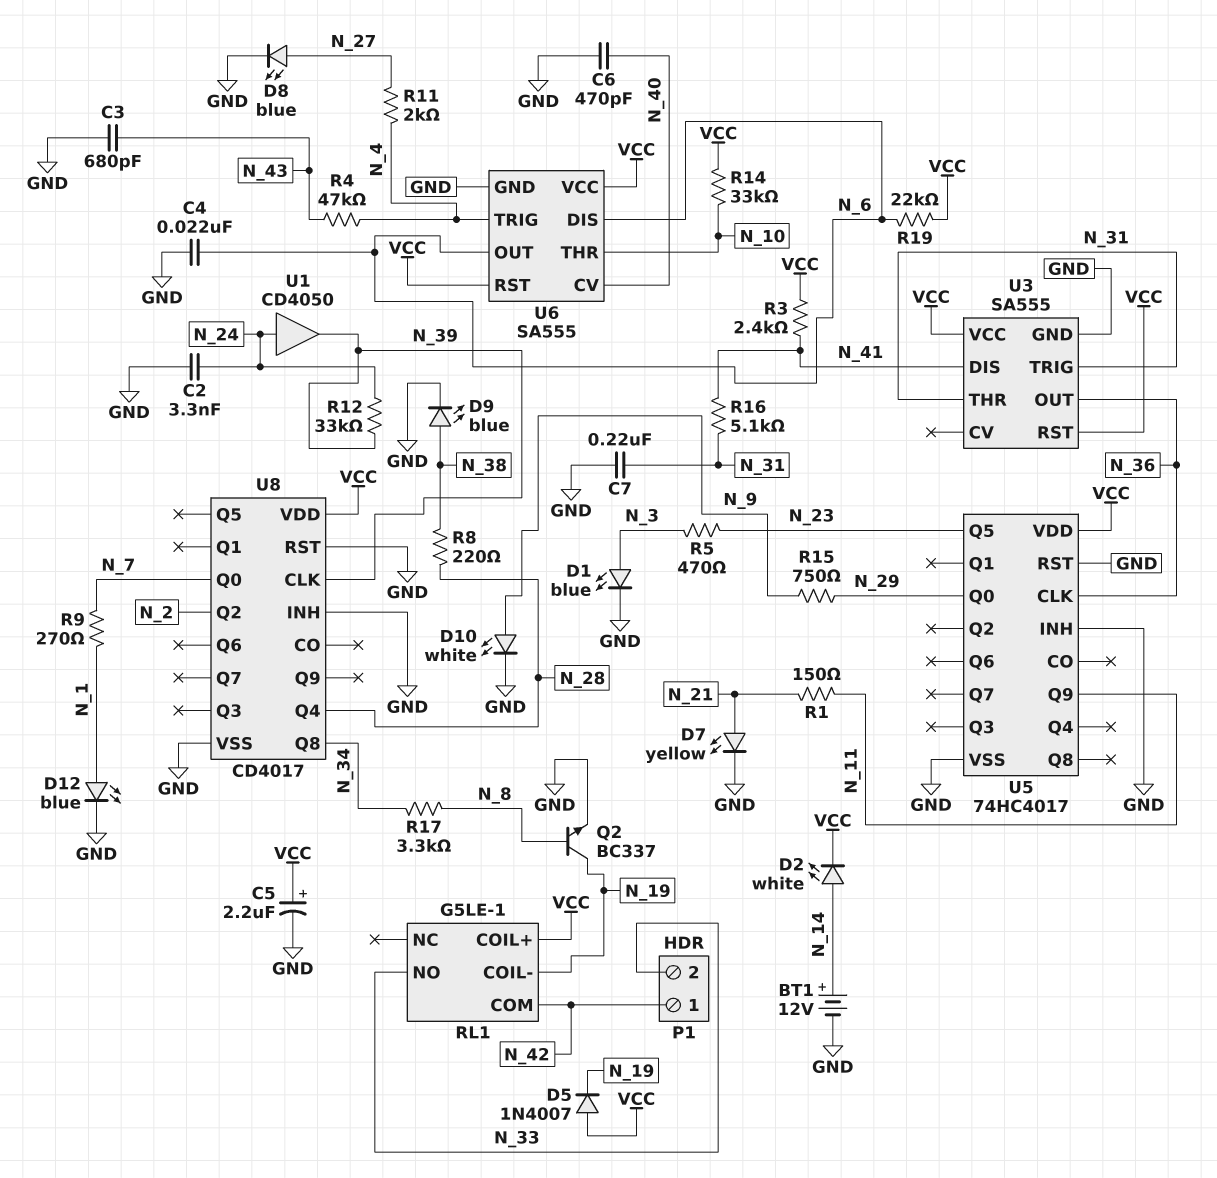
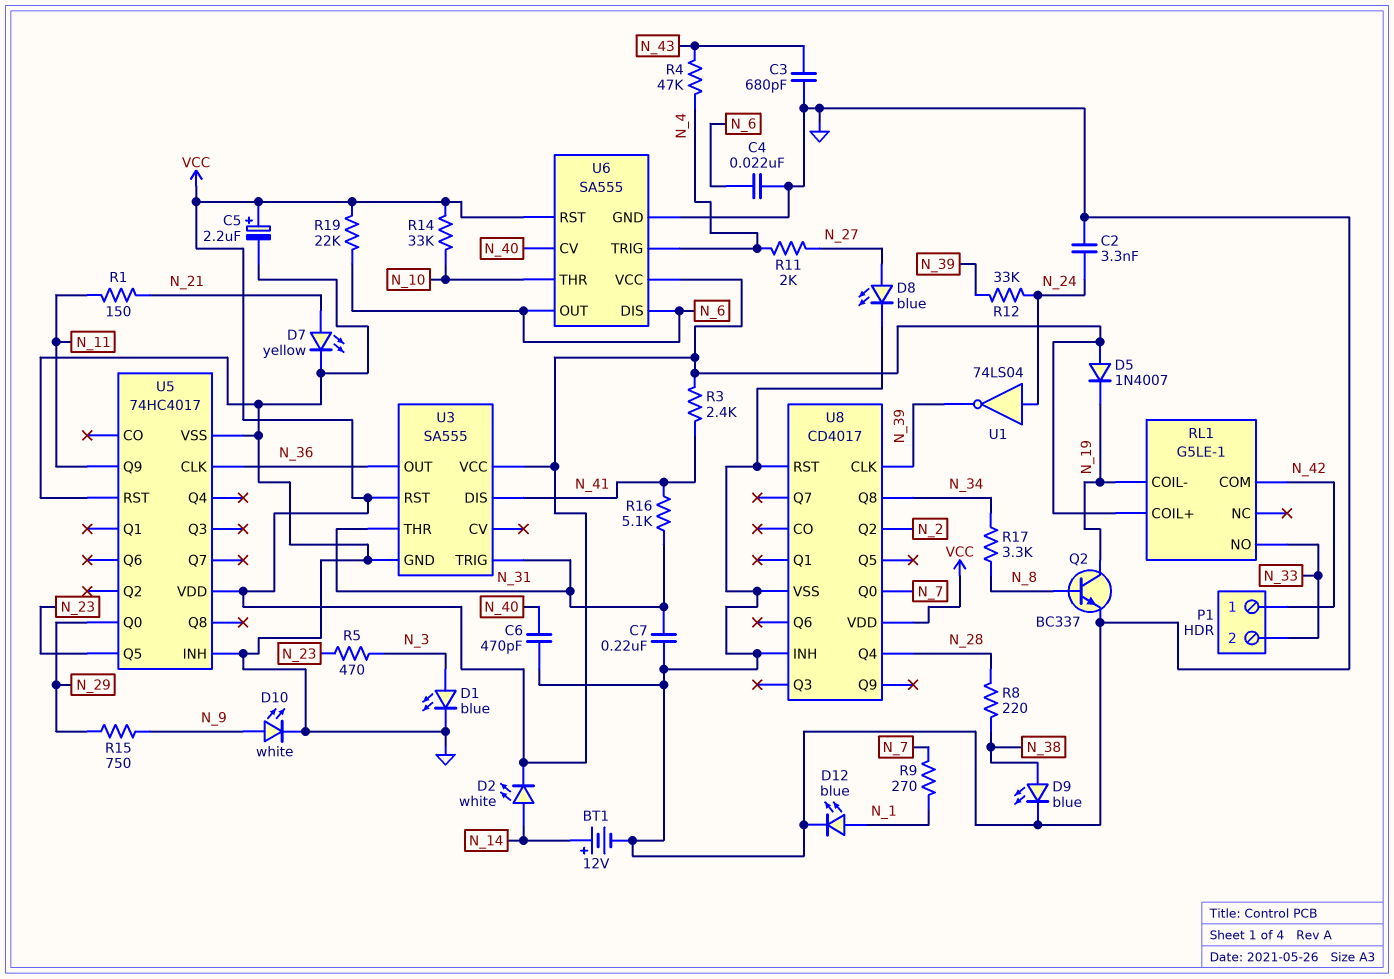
U1: buffer CD4050 (in N_24, out N_39) -> NOT 74LS04 (in N_24, out N_39)

